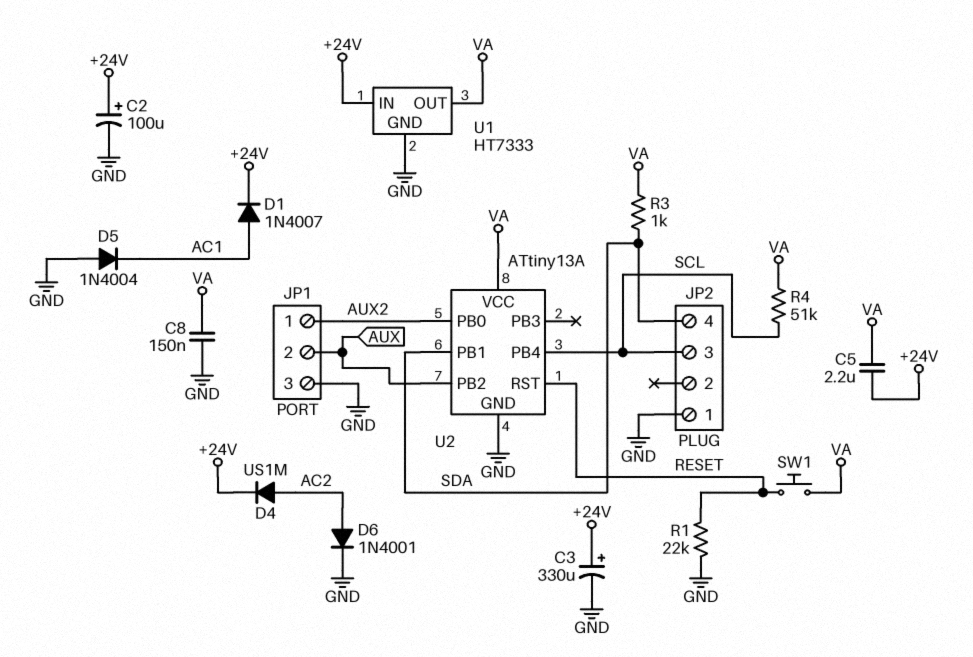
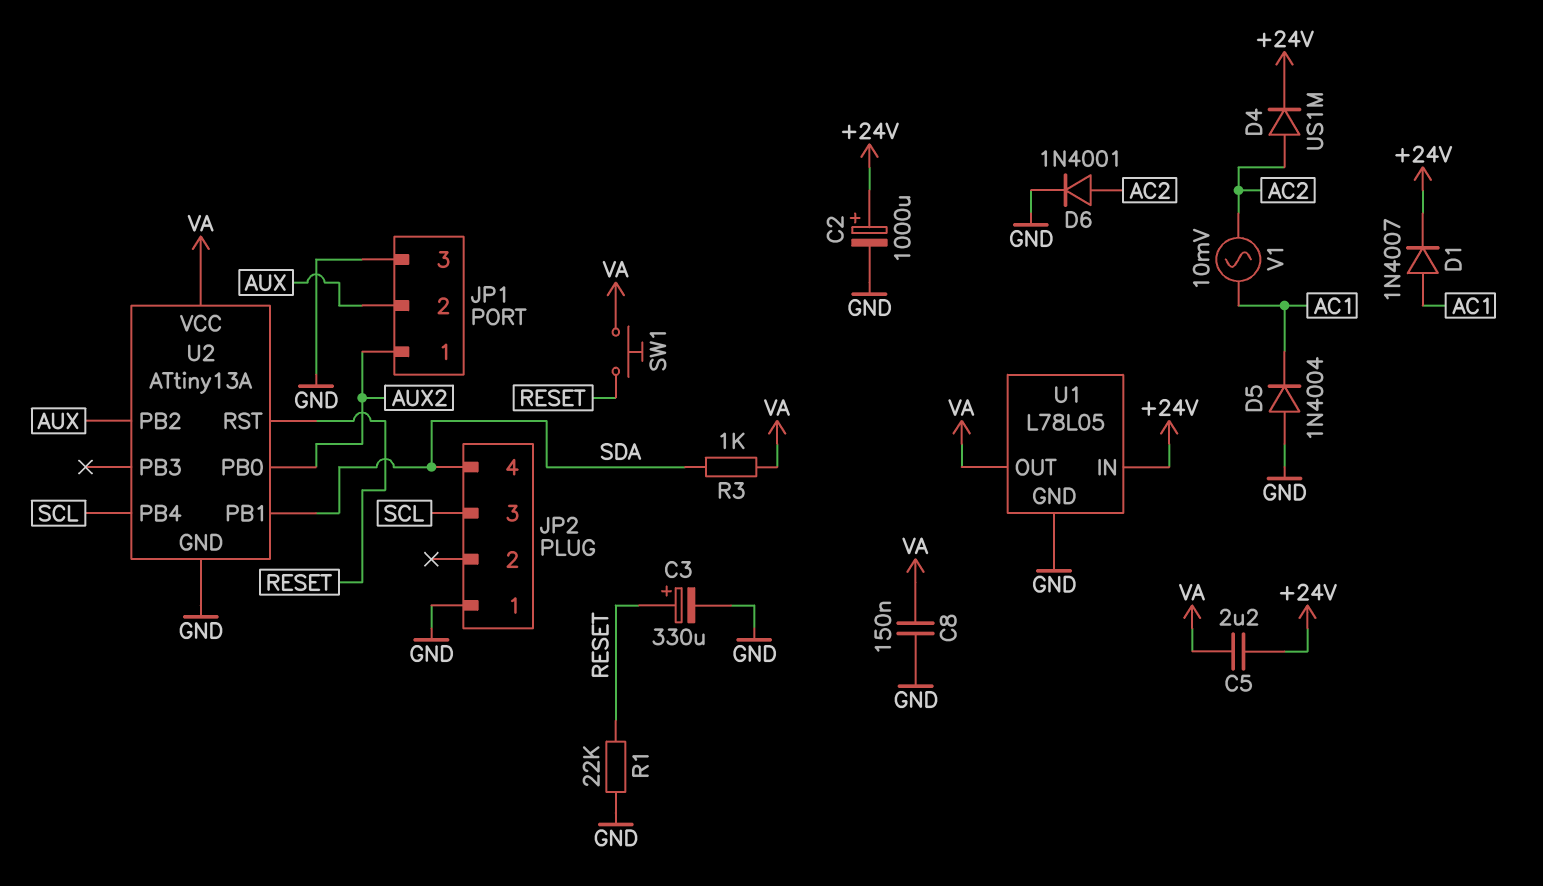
C2: 100uF (plus +24V, minus GND) -> 1000uF (plus +24V, minus GND)
C3: 330uF (plus +24V, minus GND) -> 330uF (plus RESET, minus GND)
R4: 51k (SCL, VA) -> none
U1: HT7333 -> L78L05
V1: none -> AC 10mV (AC1, AC2)

